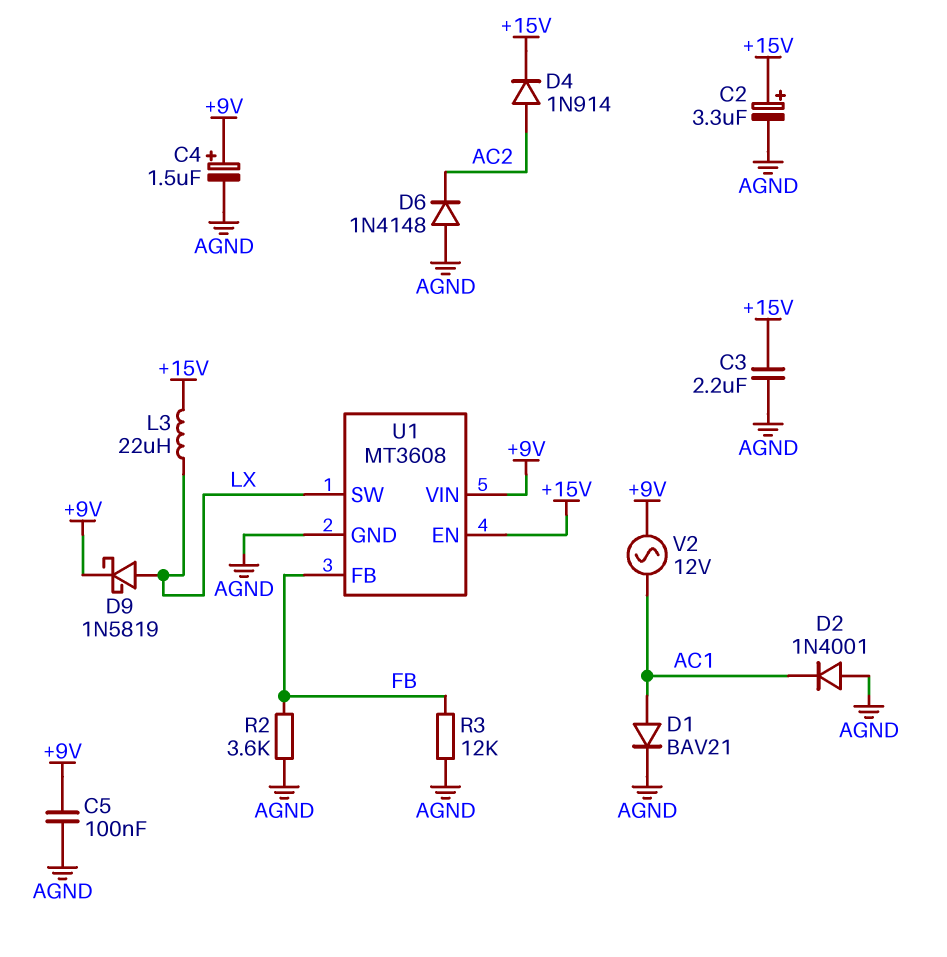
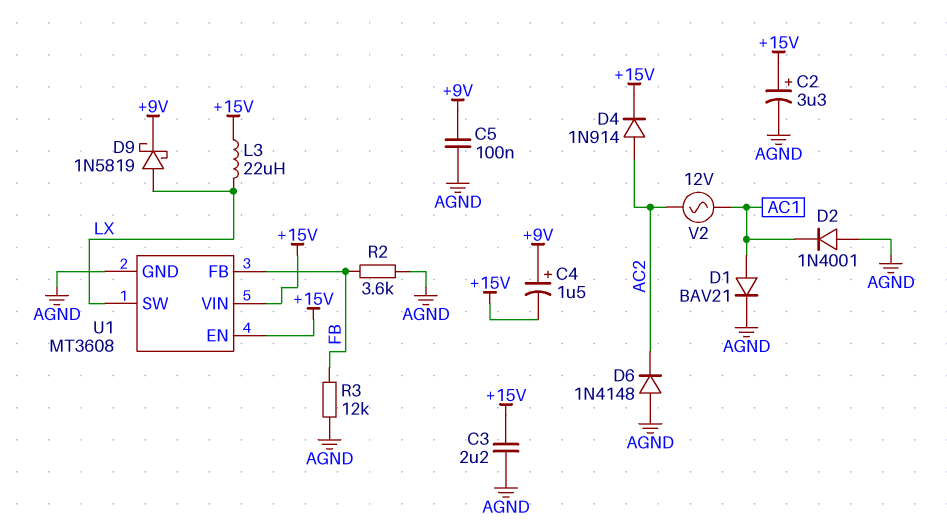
C4: 1.5uF (plus +9V, minus AGND) -> 1.5uF (plus +9V, minus +15V)
U1 pin VIN: +9V -> +15V
V2: AC 12V (+9V, AC1) -> AC 12V (AC1, AC2)

